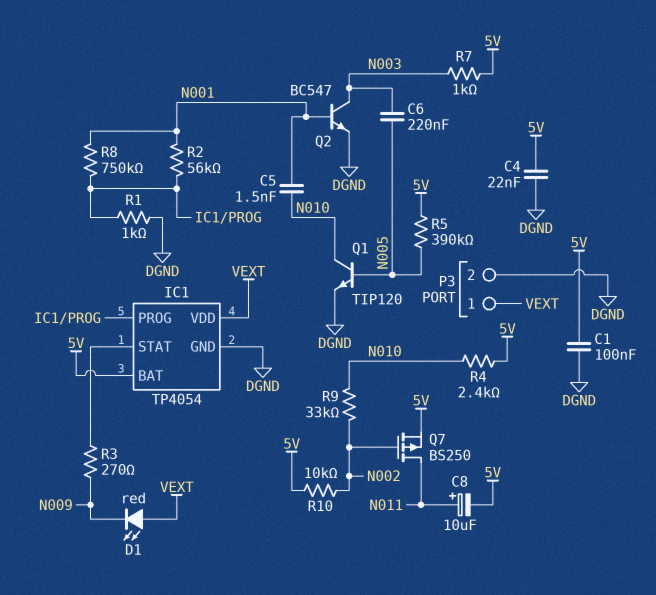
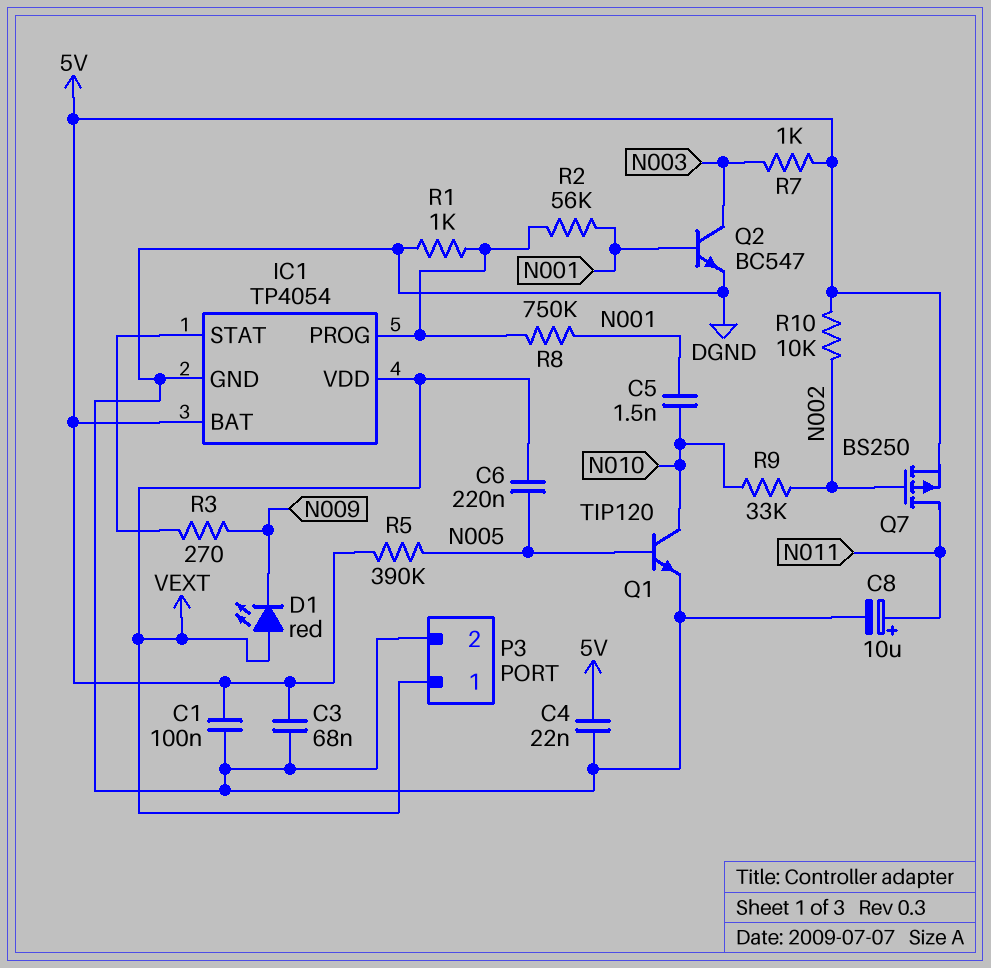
C3: none -> 68nF (5V, DGND)
C6: 220nF (N003, N005) -> 220nF (N005, VEXT)
C8: 10uF (plus N011, minus 5V) -> 10uF (plus N011, minus DGND)
R4: 2.4k (5V, N010) -> none

